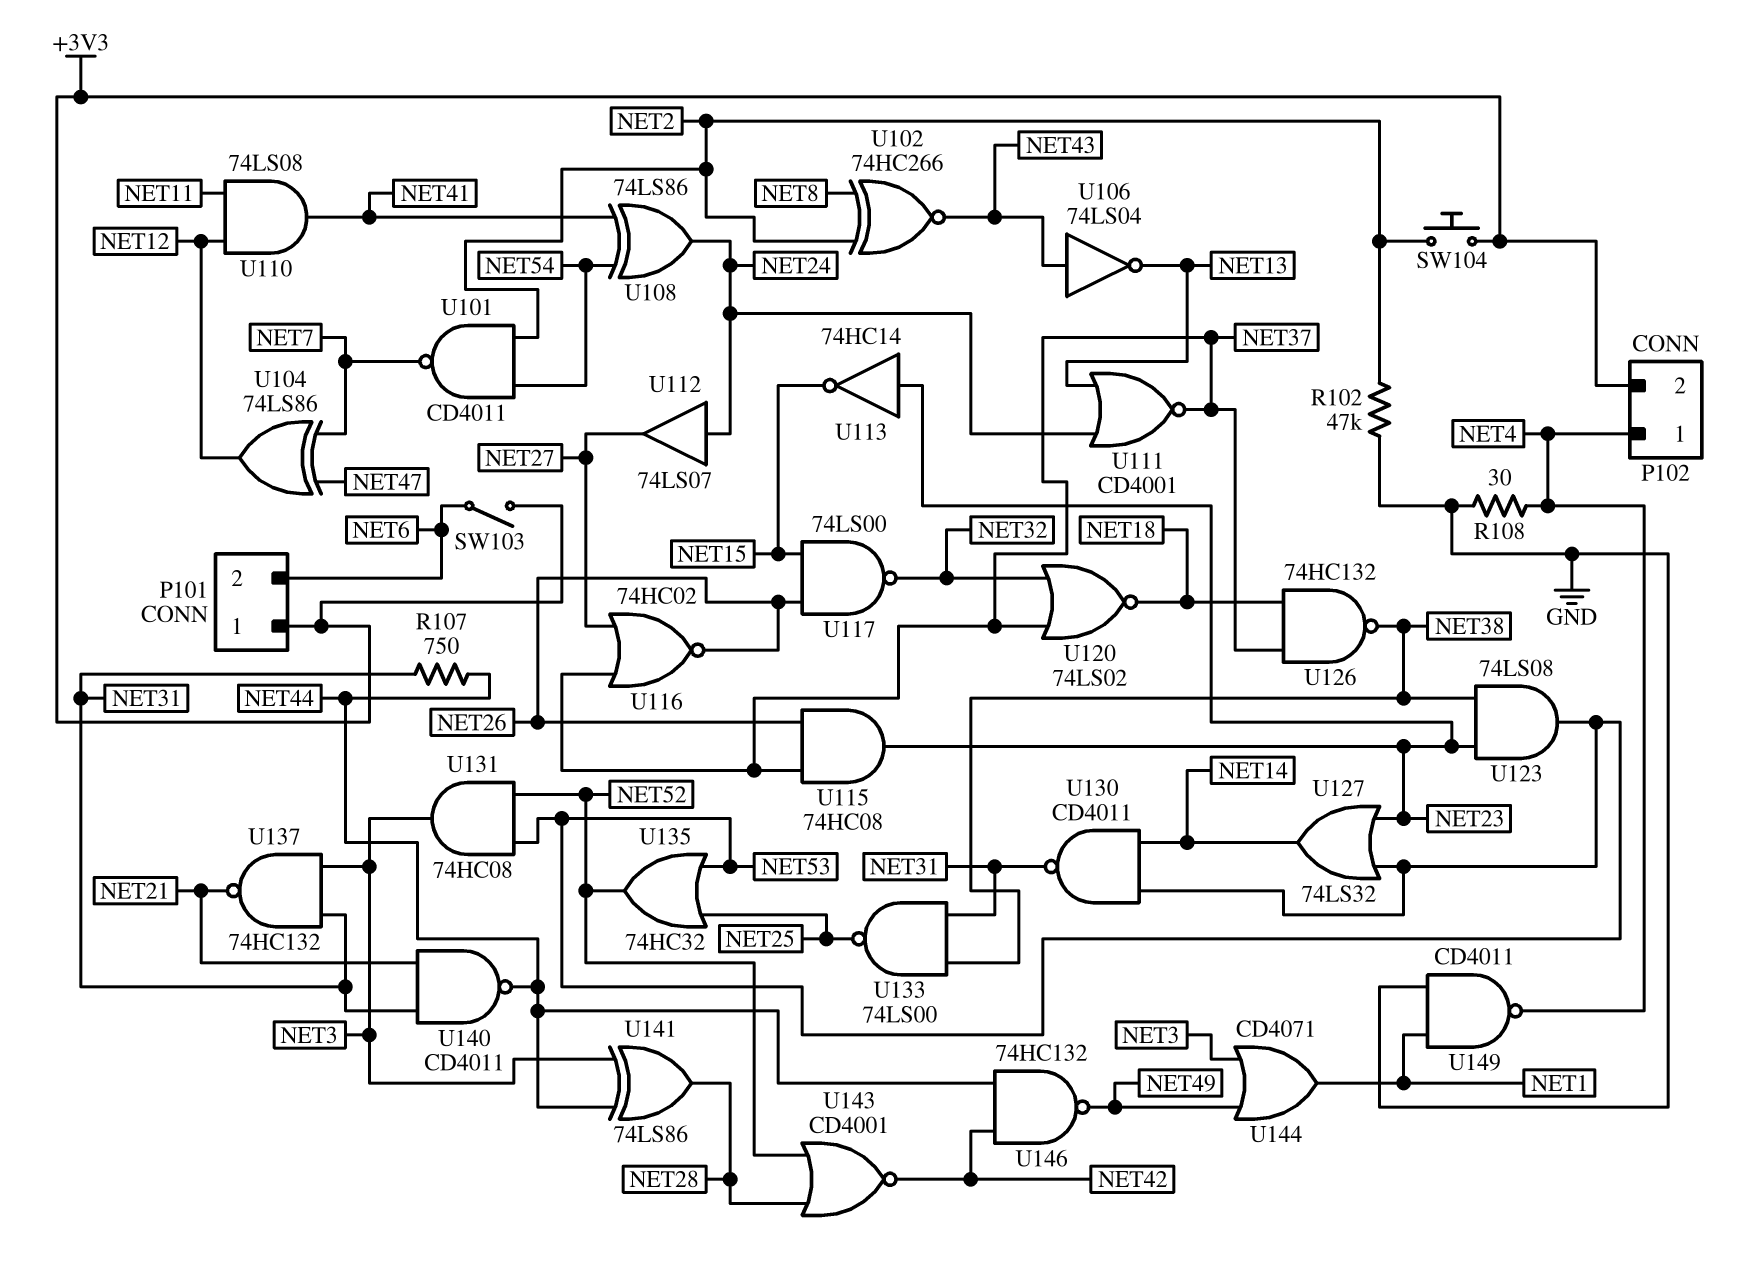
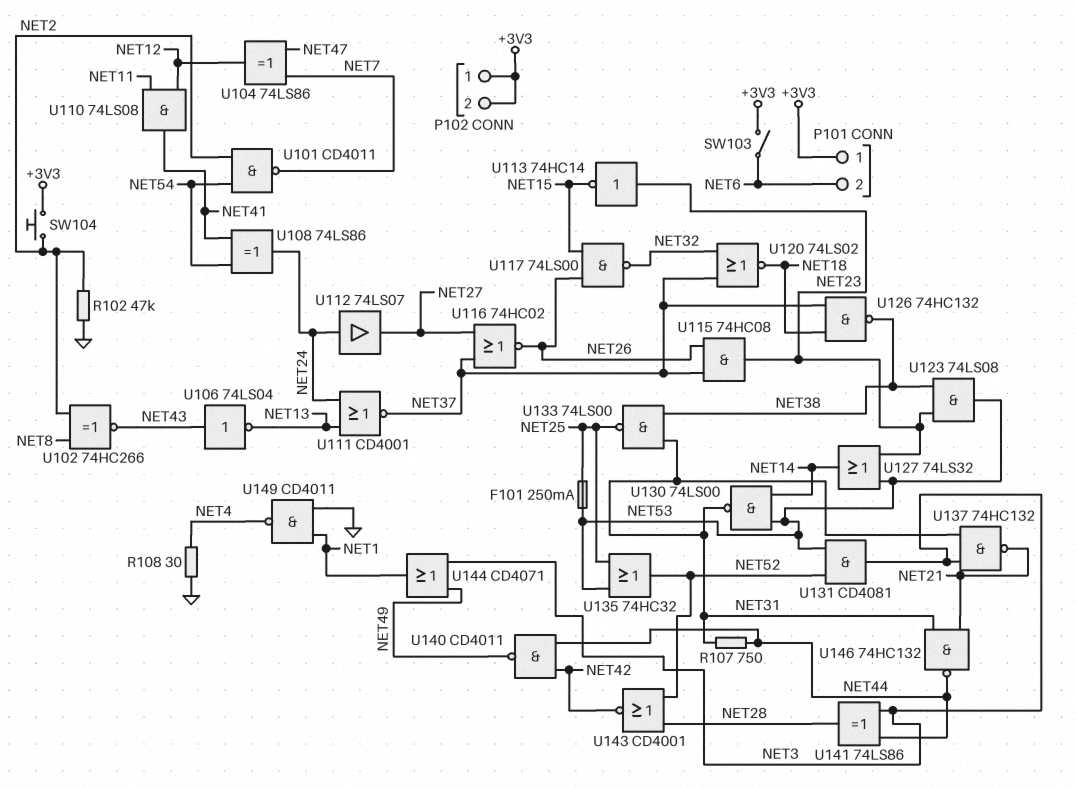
F101: none -> 250mA (NET25, NET53)
P102 pin 1: NET4 -> +3V3
U130: NAND CD4011 (in NET14, in NET53, out NET31) -> NAND 74LS00 (in NET14, in NET53, out NET31)
U131: AND 74HC08 (in NET52, in NET53, out NET3) -> AND CD4081 (in NET52, in NET53, out NET3)
U140: NAND CD4011 (in NET21, in NET31, out NET44) -> NAND CD4011 (in NET42, in NET44, out NET49)
U146: NAND 74HC132 (in NET42, in NET44, out NET49) -> NAND 74HC132 (in NET21, in NET31, out NET44)

